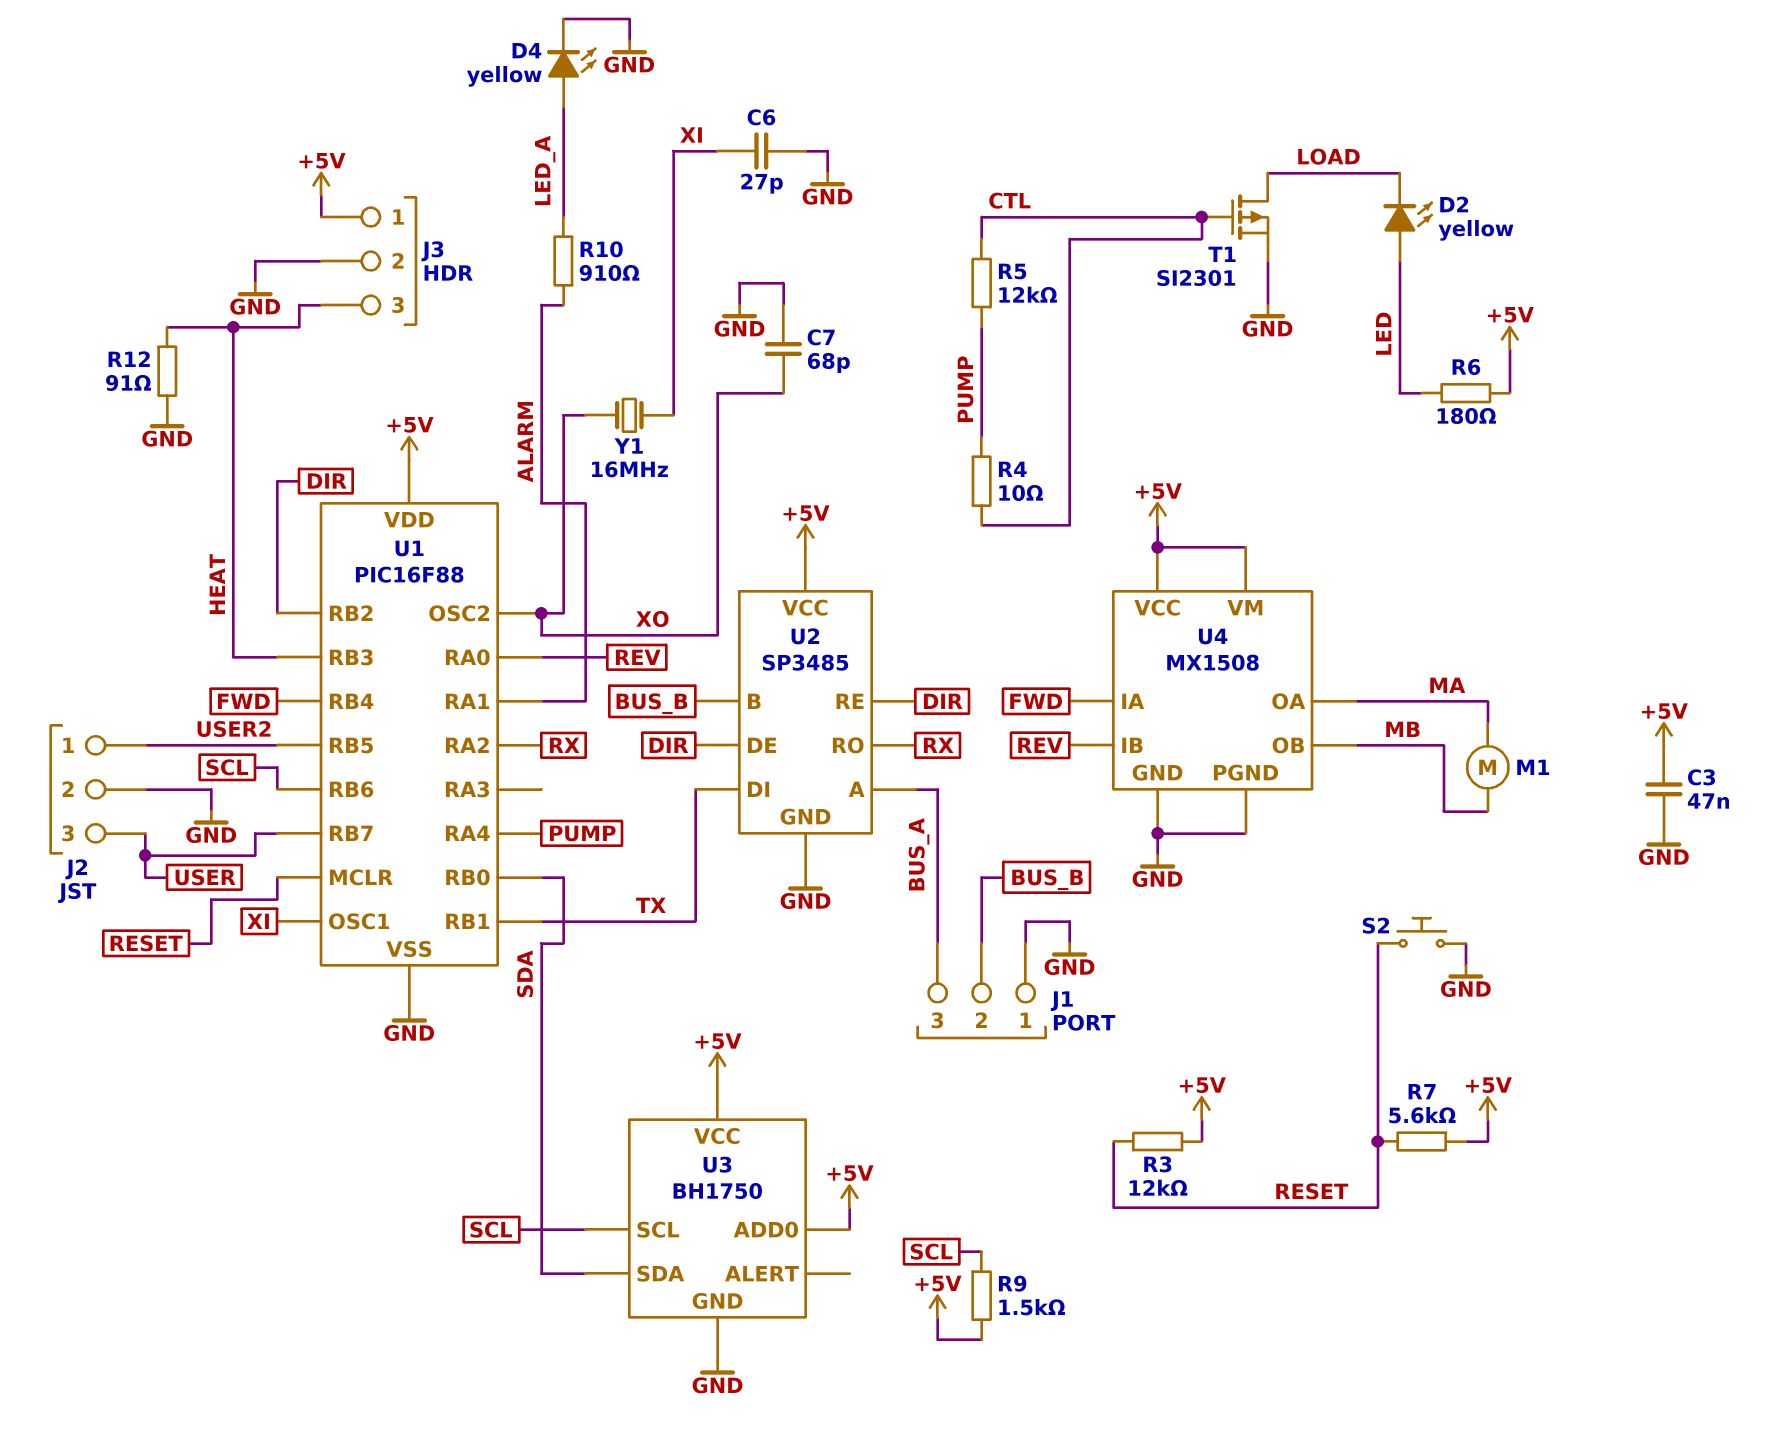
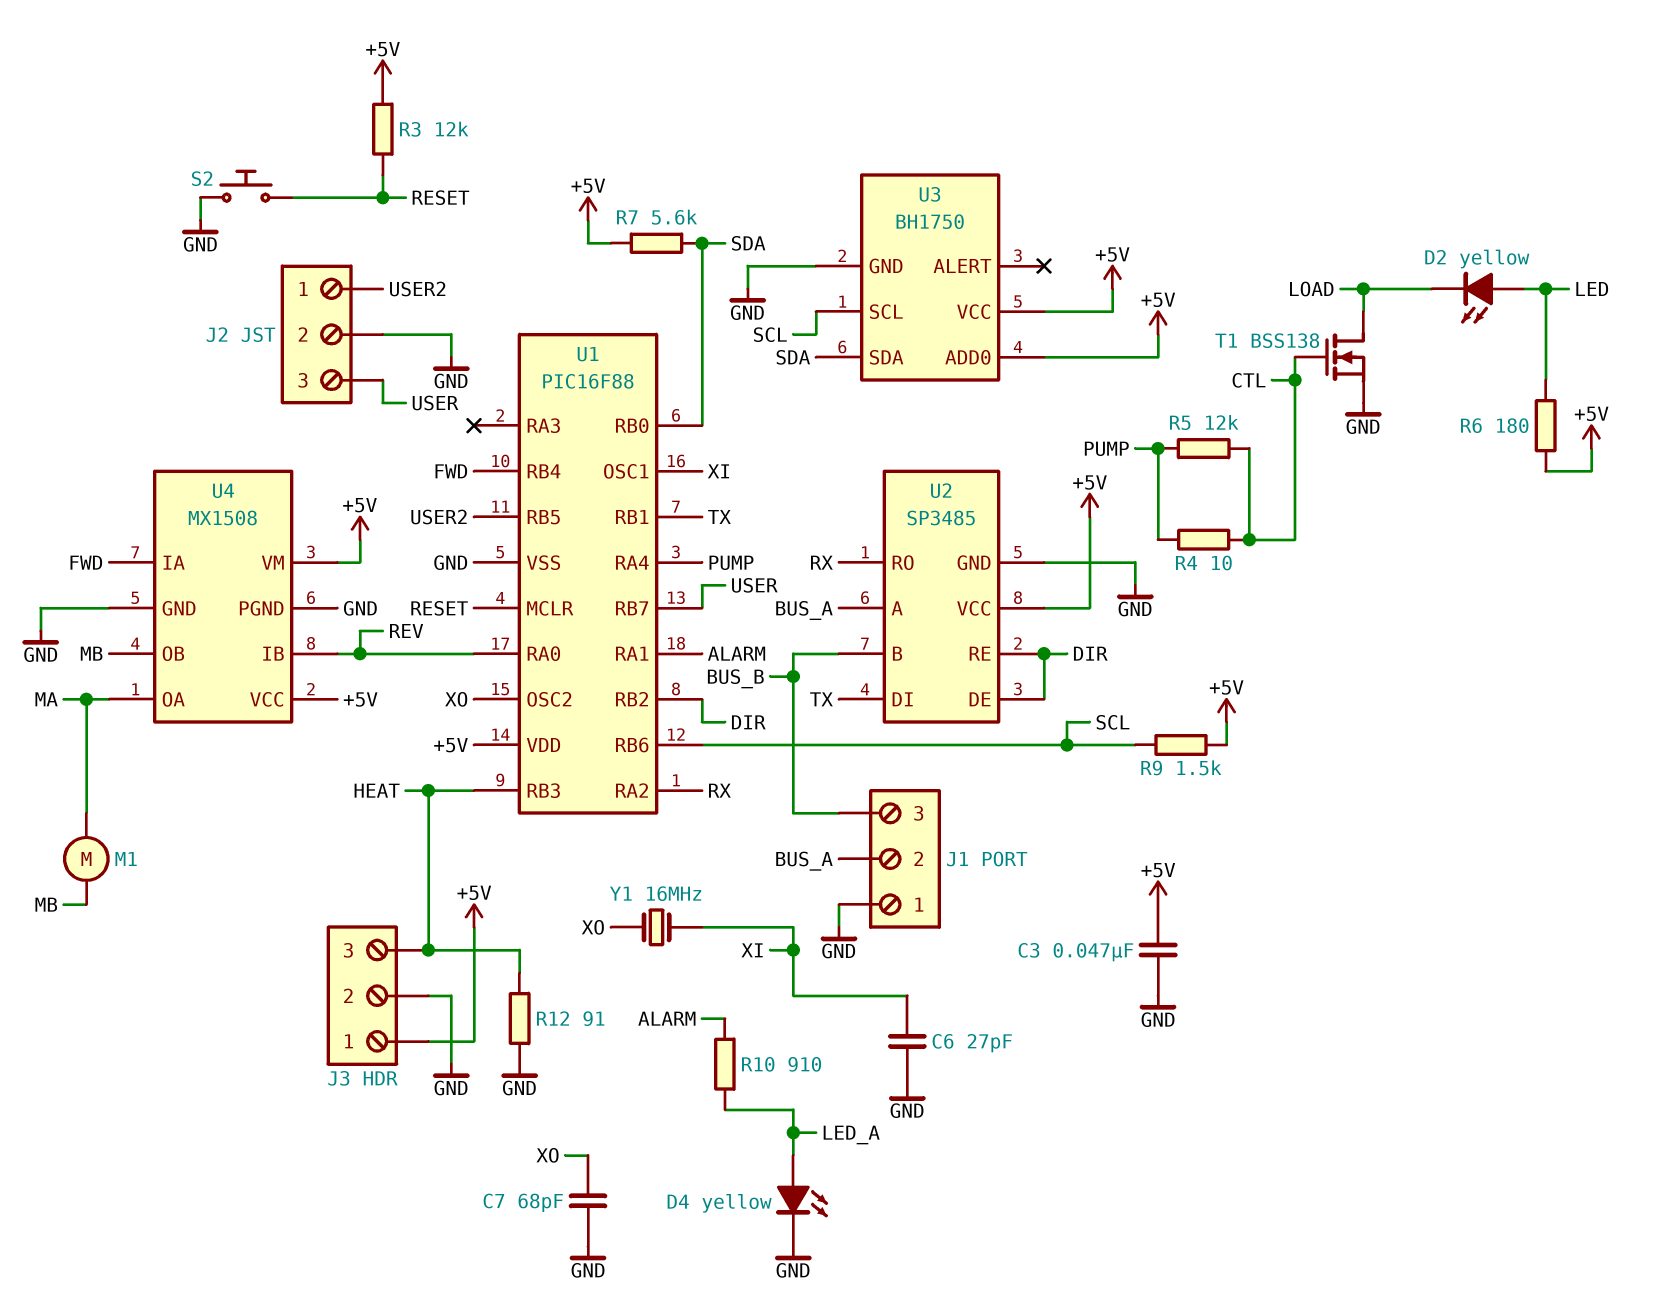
J1 pin 2: BUS_B -> BUS_A
J1 pin 3: BUS_A -> BUS_B
R7: 5.6k (+5V, RESET) -> 5.6k (+5V, SDA)
T1: PMOS SI2301 (G CTL, D LOAD, S GND) -> NMOS BSS138 (G CTL, D LOAD, S GND)

